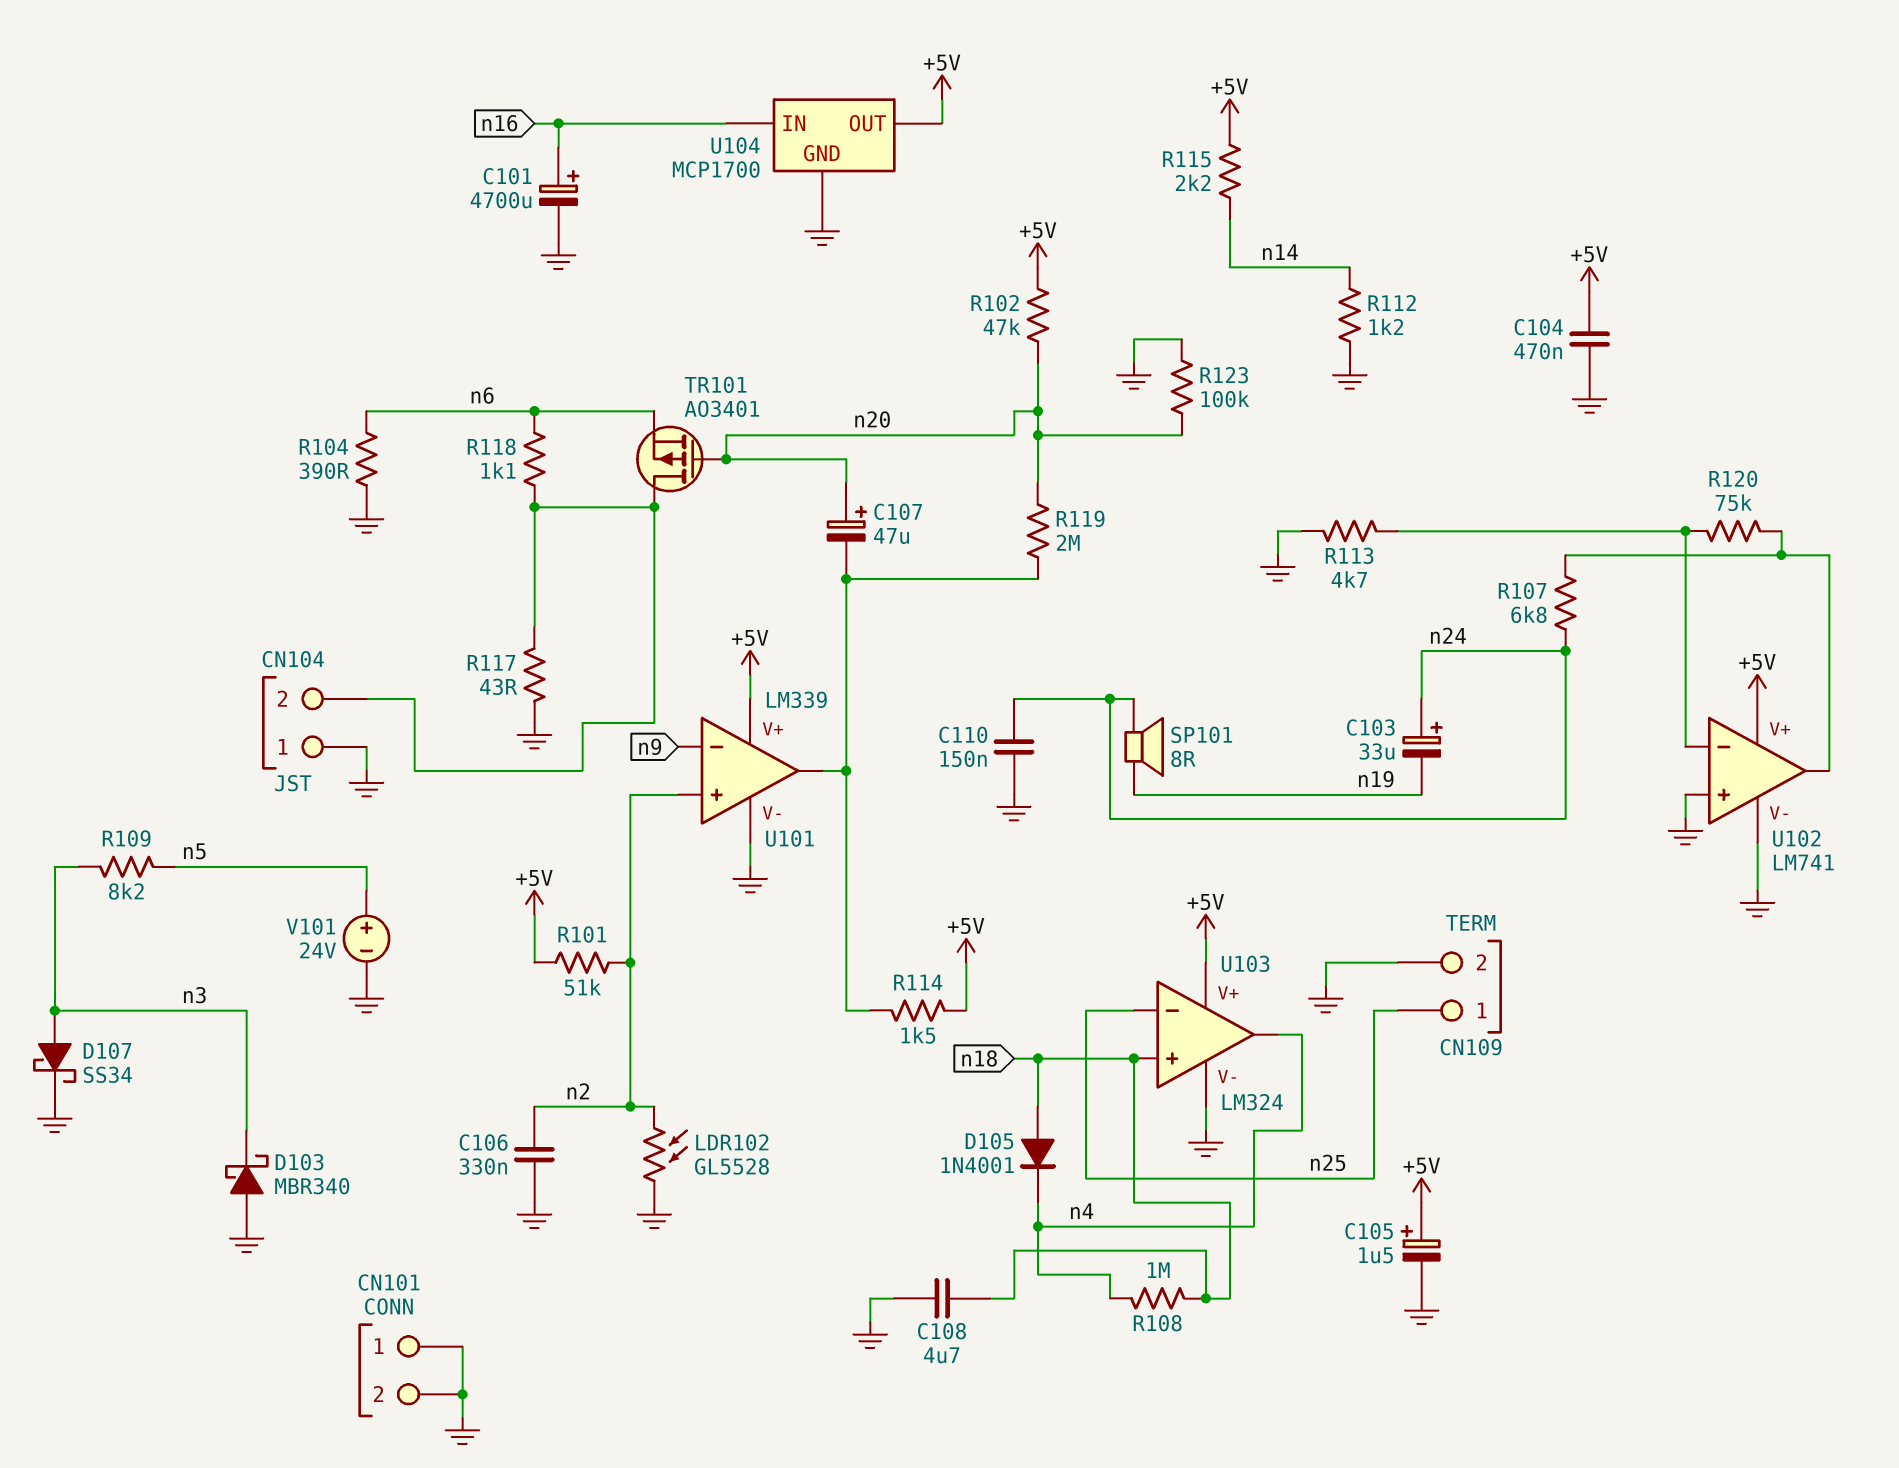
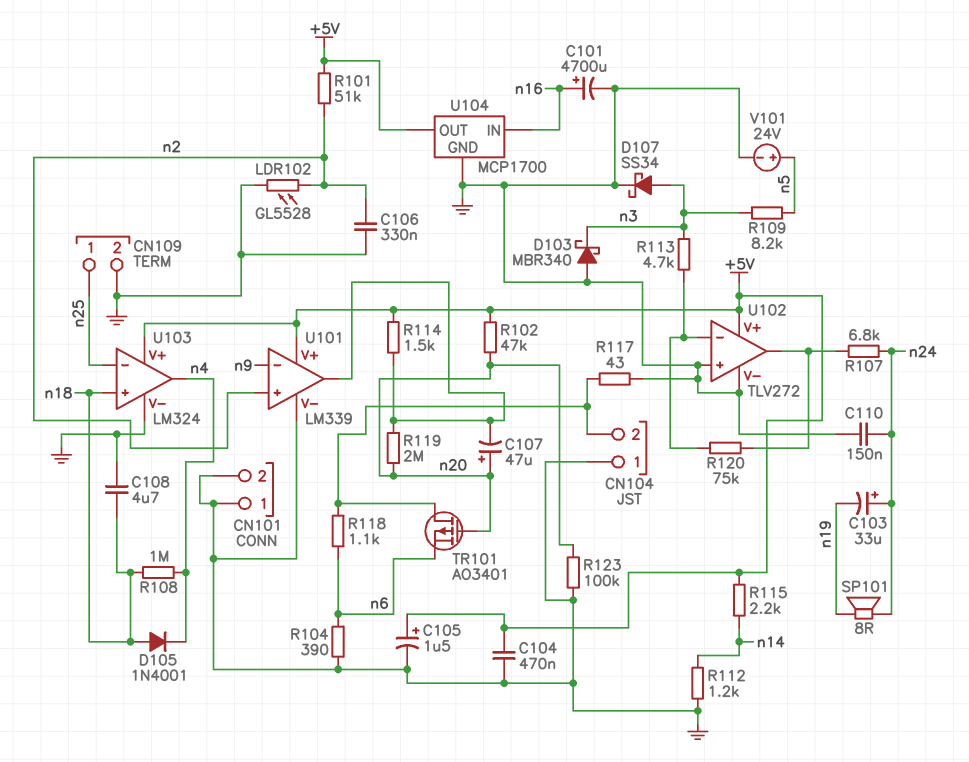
R113: 4.7k (GND, U102/in-) -> 4.7k (U102/in-, n3)
U102: LM741 -> TLV272

